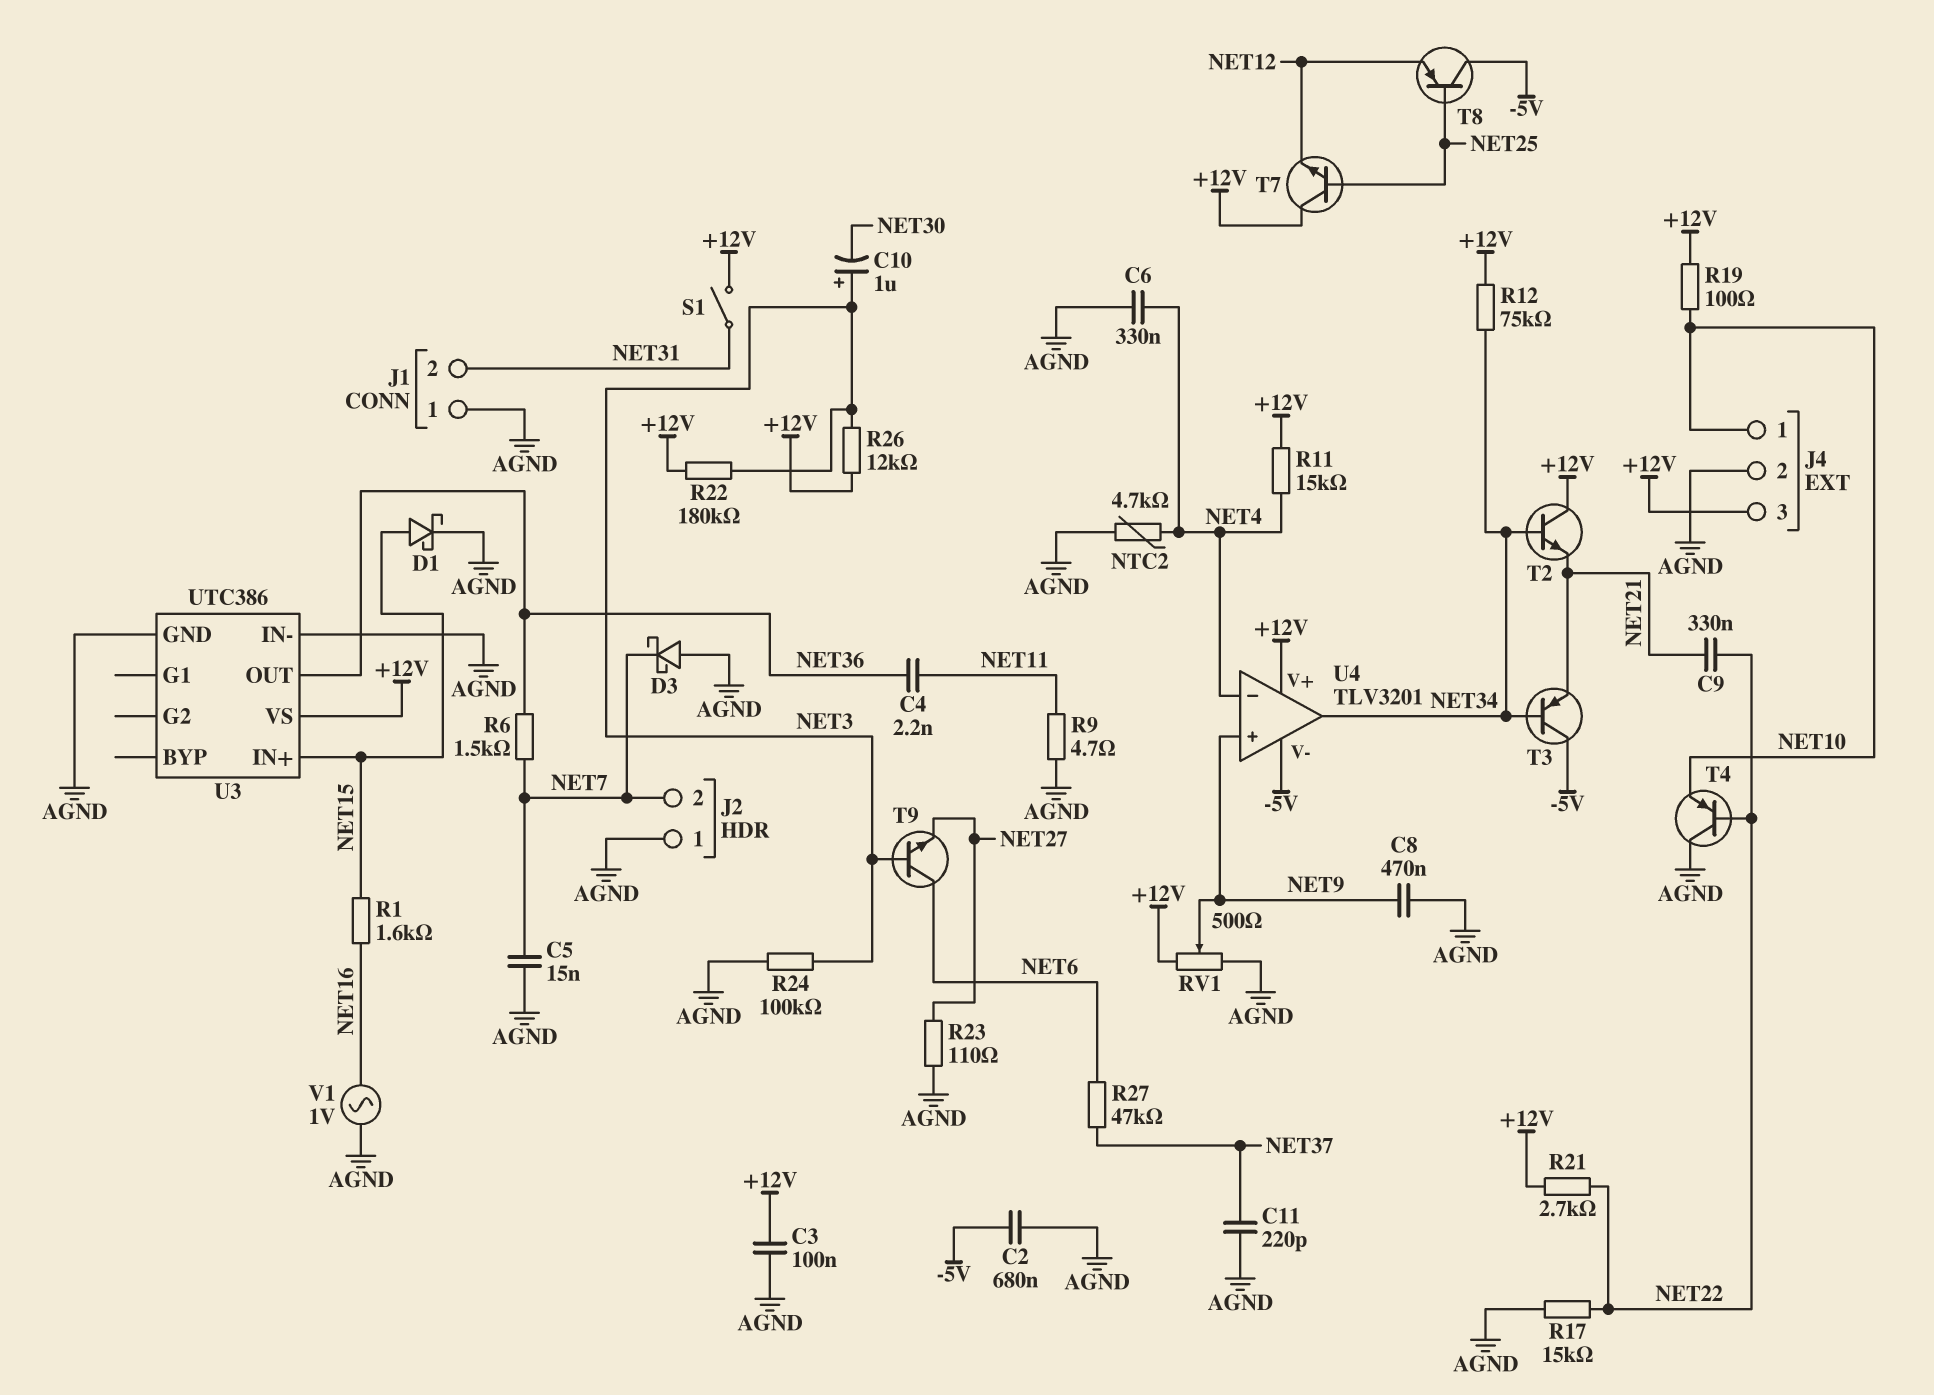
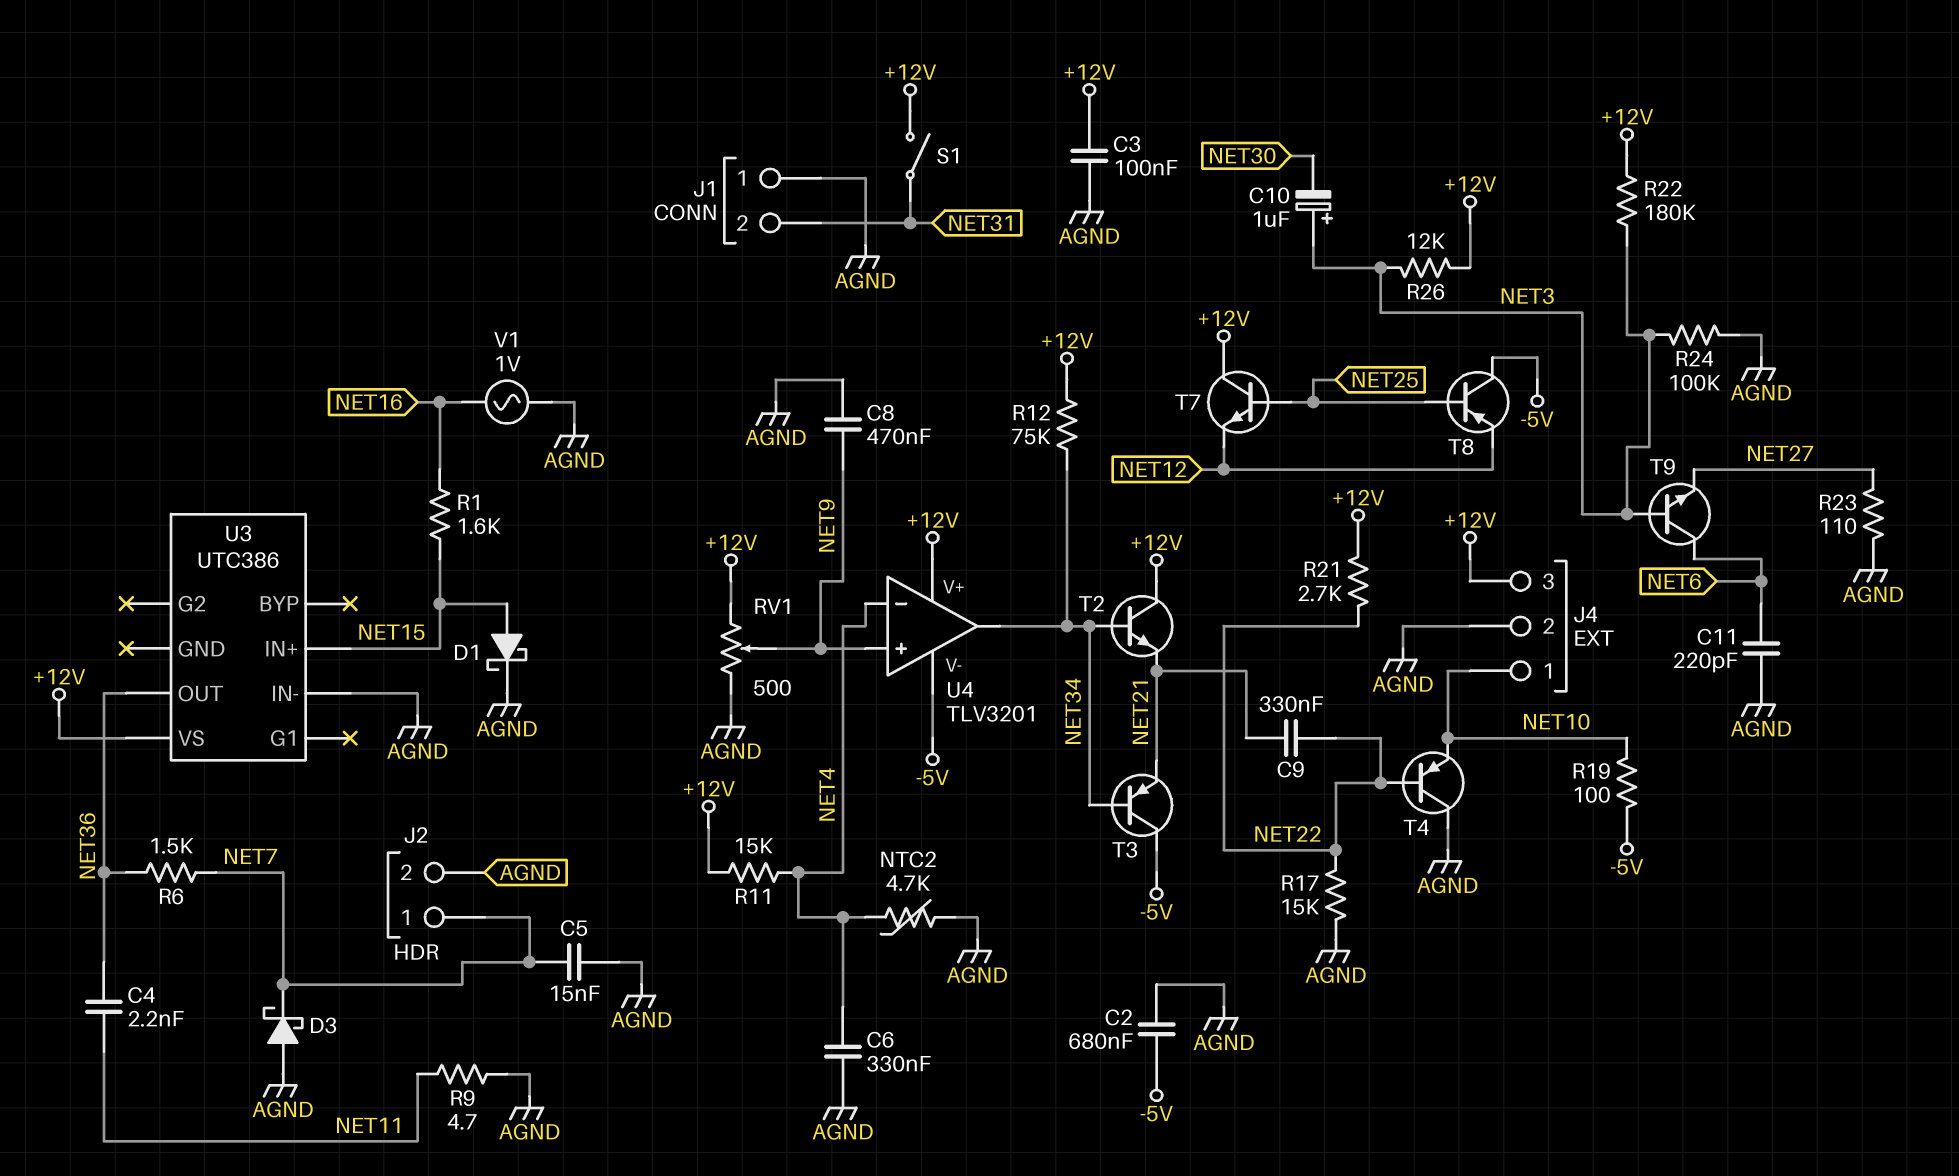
C11: 220pF (AGND, NET37) -> 220pF (AGND, NET6)
J2 pin 1: AGND -> NET7
J2 pin 2: NET7 -> AGND
R19: 100 (+12V, NET10) -> 100 (-5V, NET10)
R27: 47k (NET6, NET37) -> none
U3 pin GND: AGND -> none

